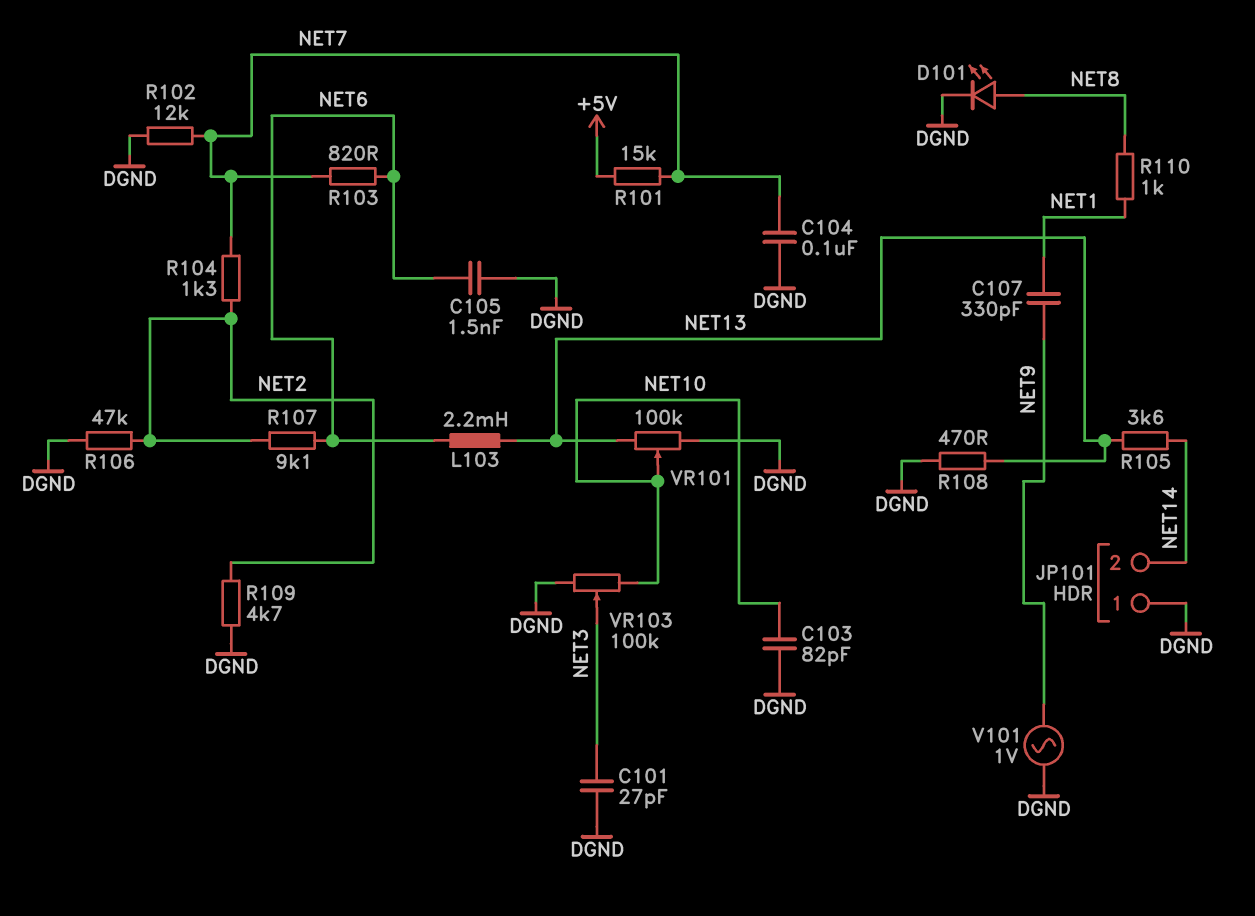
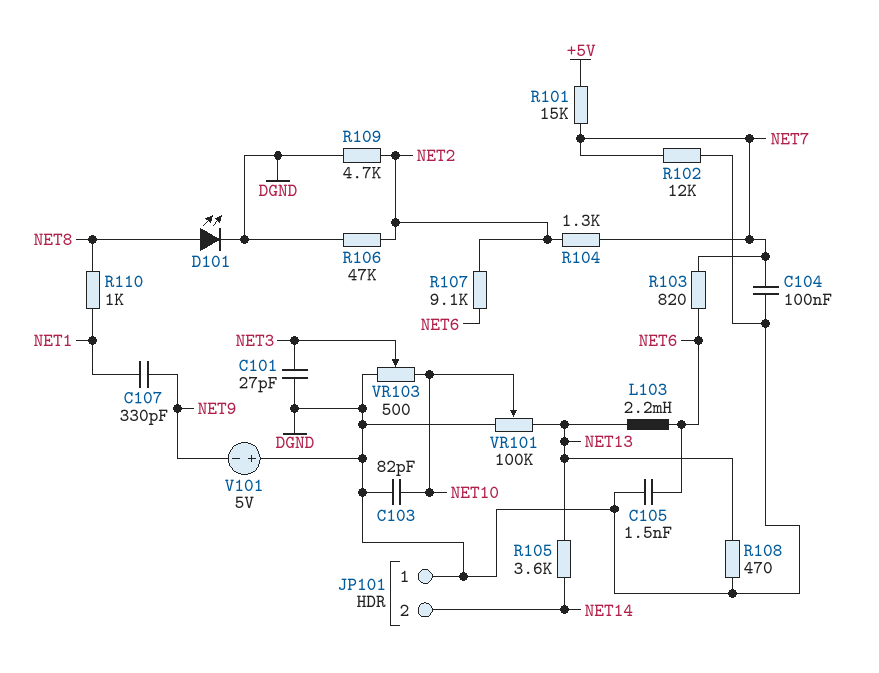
V101: AC 1V (DGND, NET9) -> 5V (plus DGND, minus NET9)
VR103: 100k (DGND, NET10, wiper NET3) -> 500 (DGND, NET10, wiper NET3)

